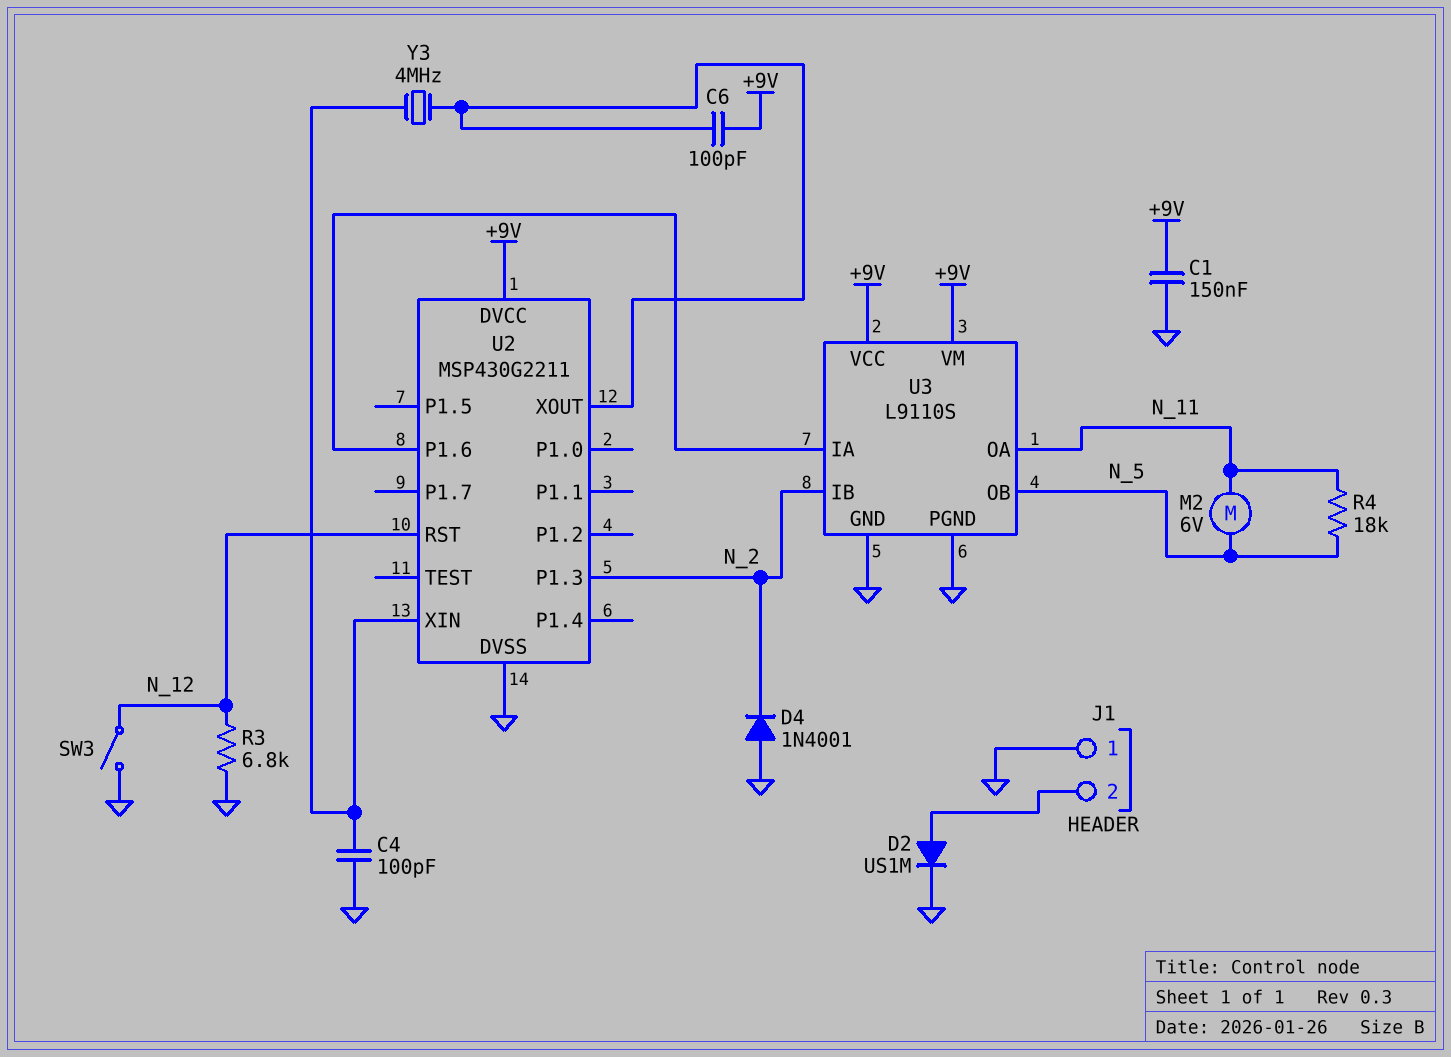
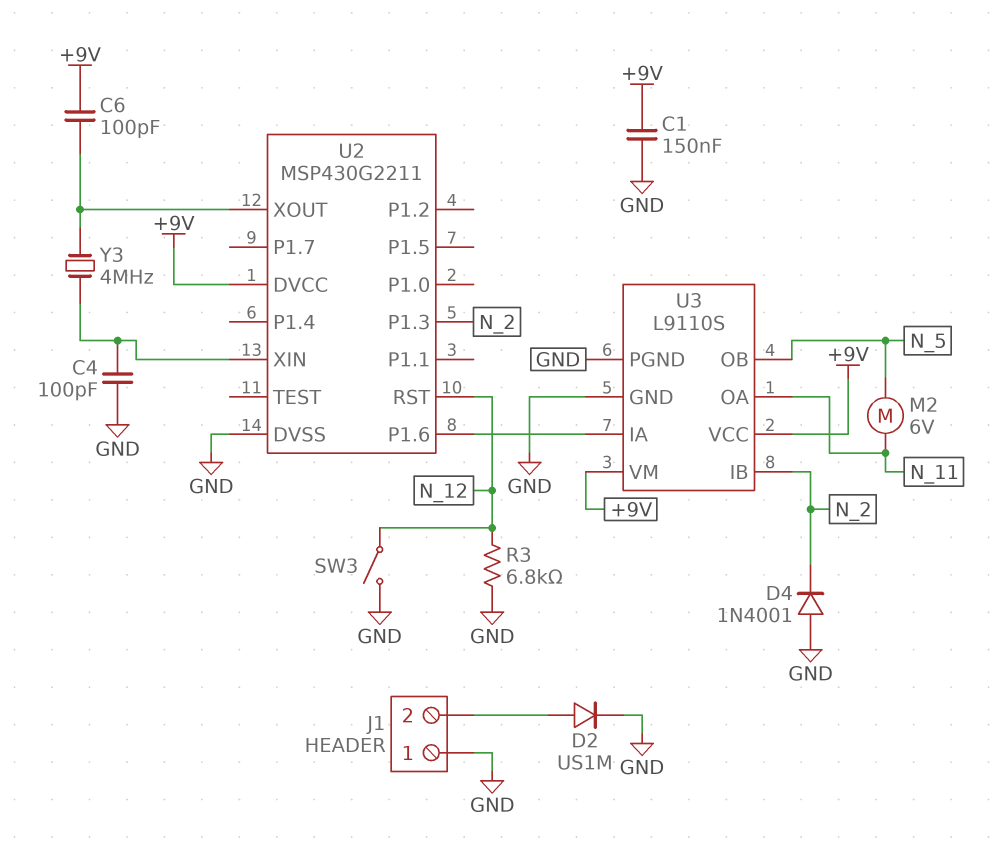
R4: 18k (N_5, N_11) -> none

